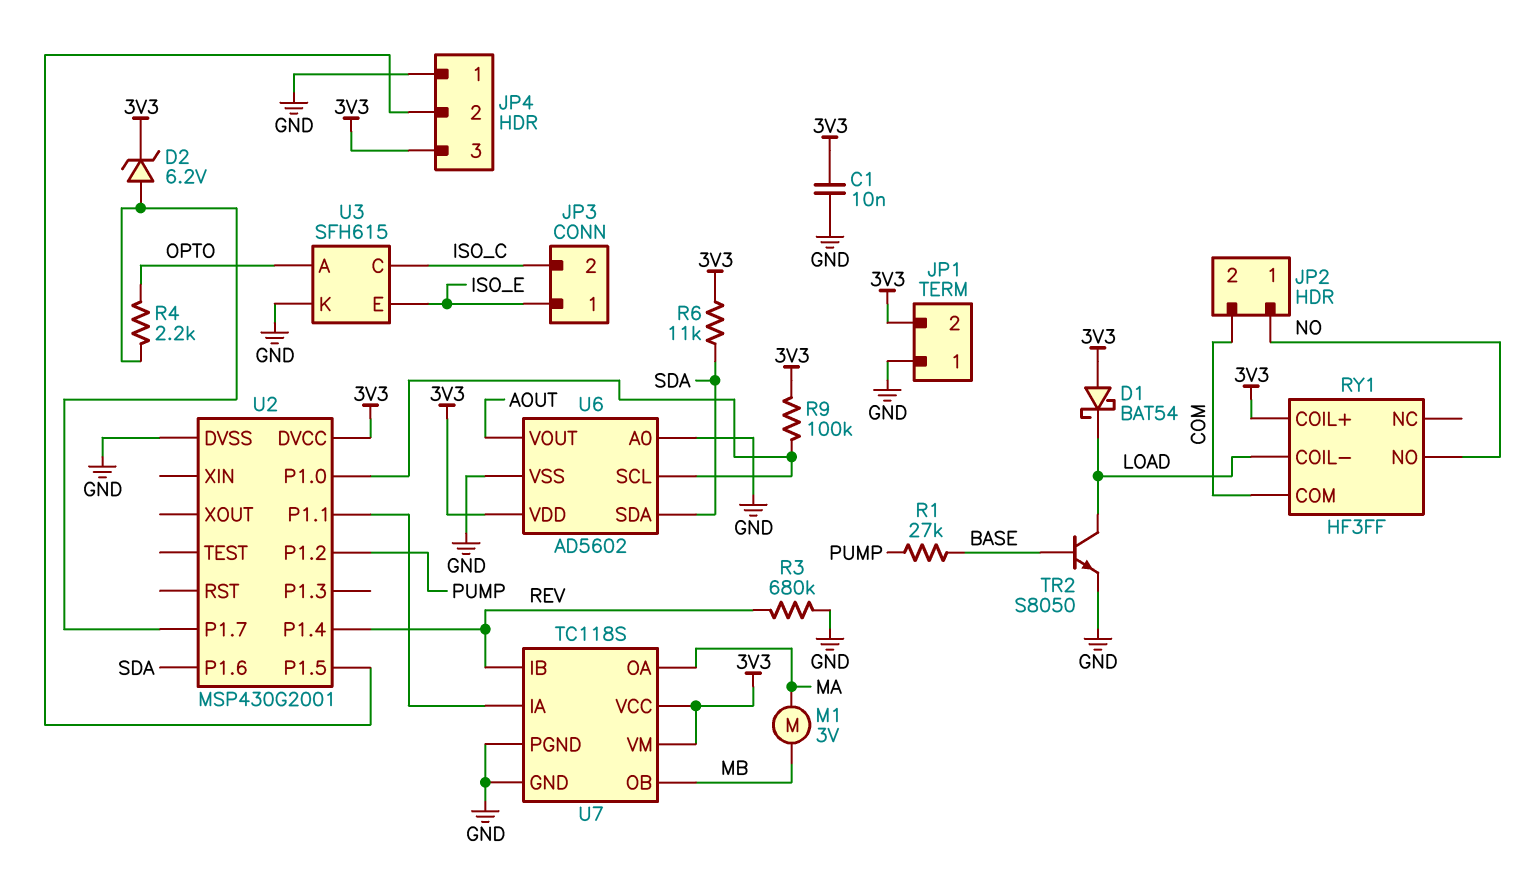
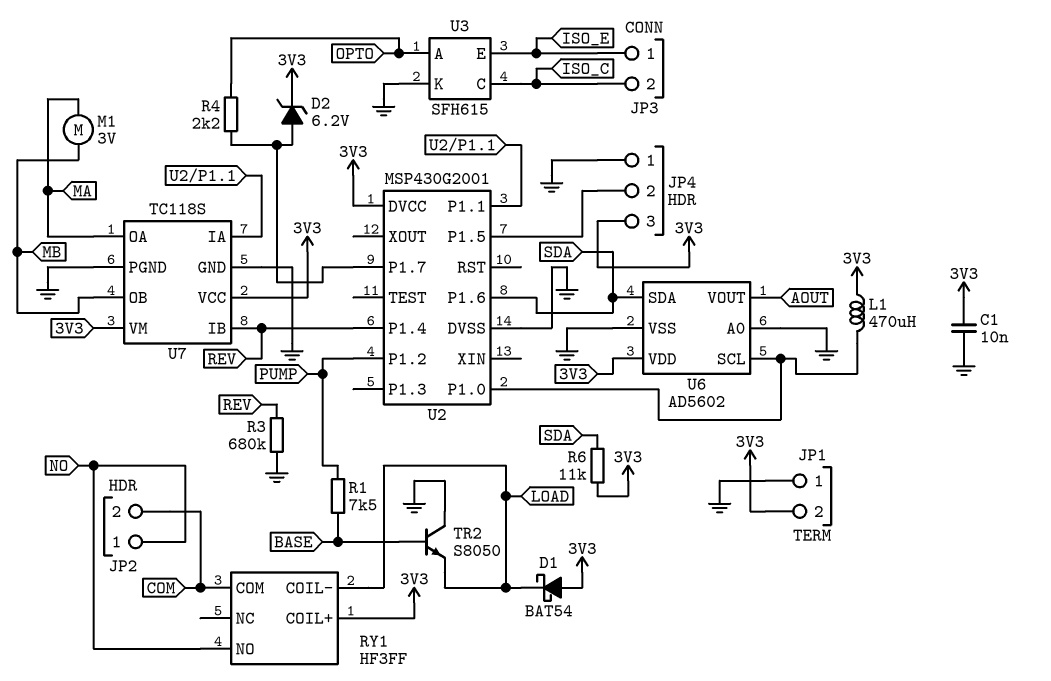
L1: none -> 470uH (3V3, U2/P1.0)
R1: 27k (BASE, PUMP) -> 7.5k (BASE, PUMP)
R9: 100k (3V3, U2/P1.0) -> none
TR2: NPN S8050 (B BASE, C LOAD, E GND) -> NPN S8050 (B BASE, C GND, E LOAD)

